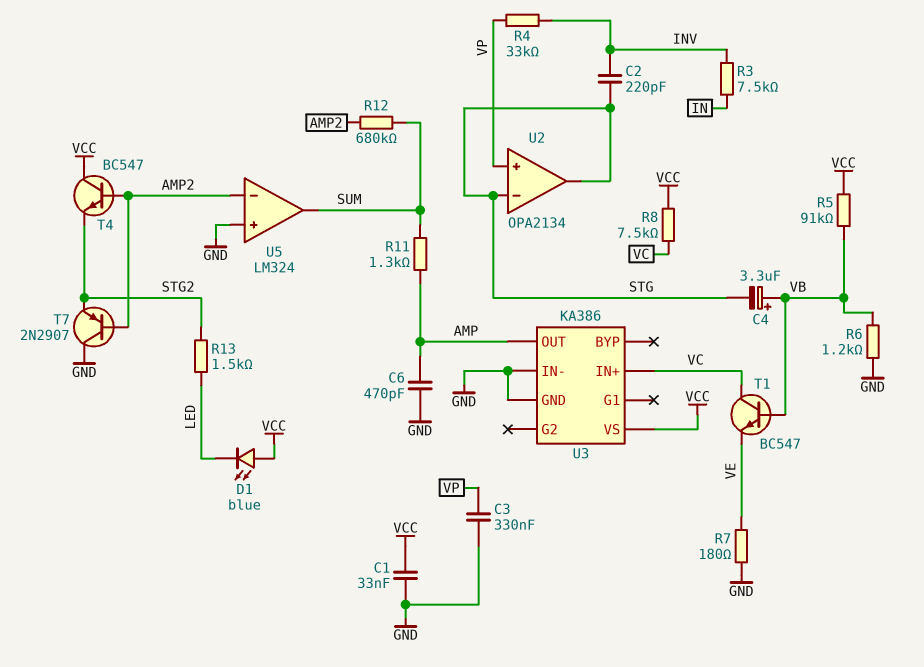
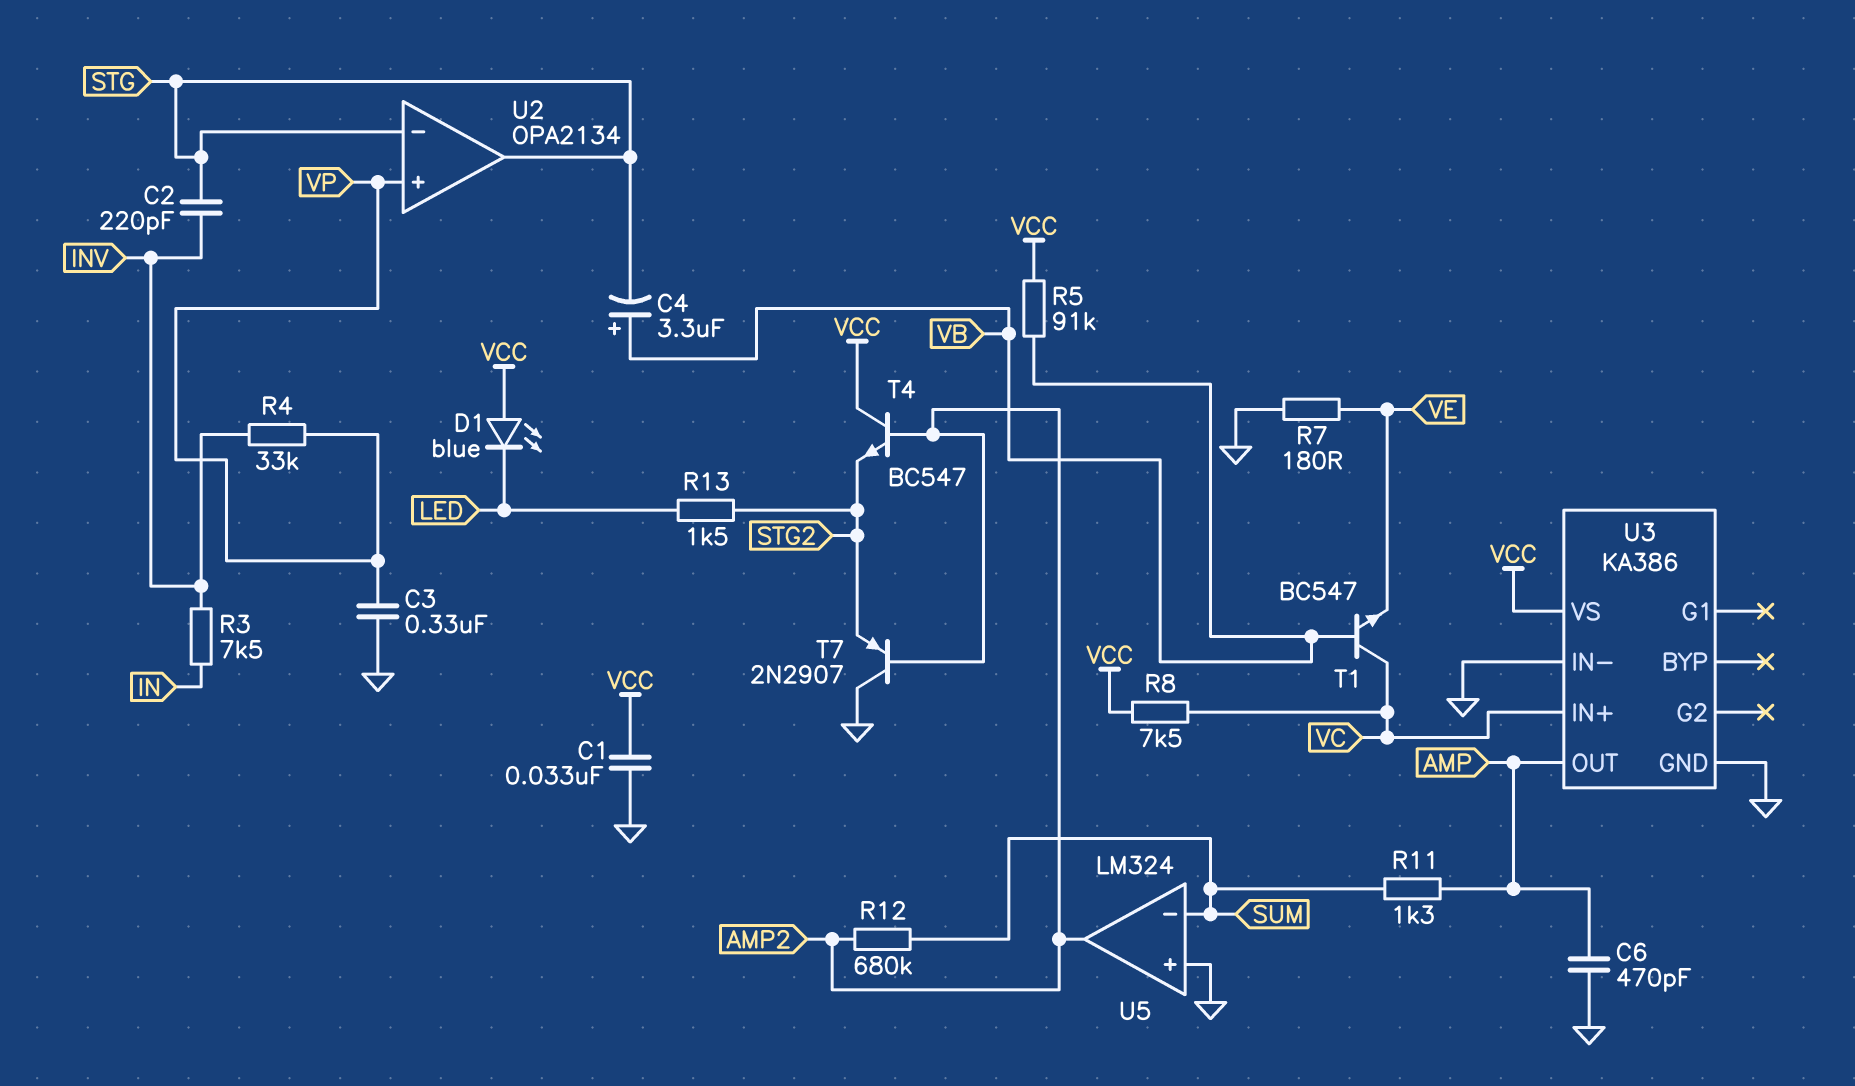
R6: 1.2k (GND, VB) -> none
U5 pin in-: AMP2 -> SUM
U5 pin out: SUM -> AMP2

